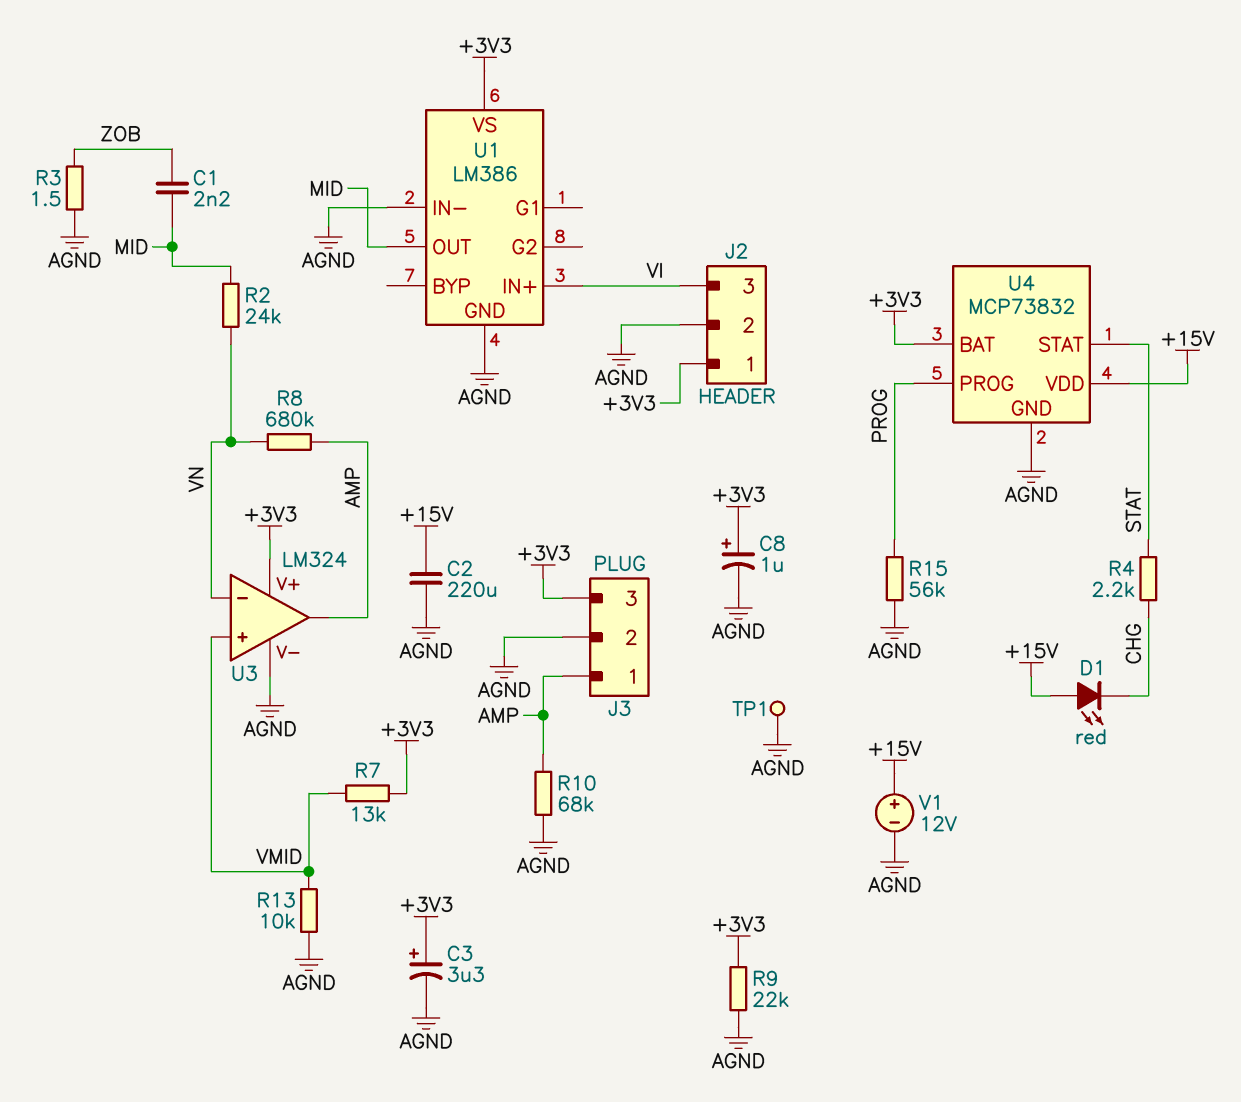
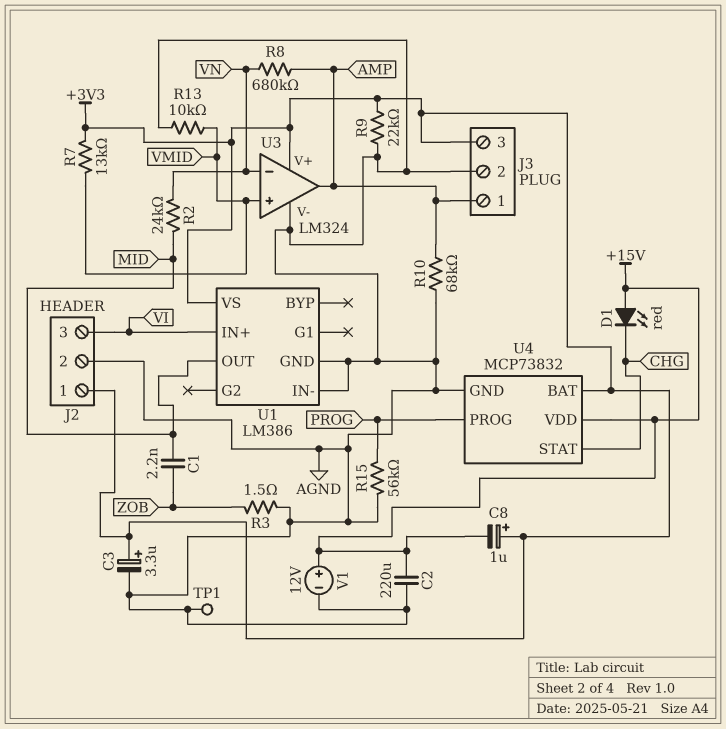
C8: 1uF (plus +3V3, minus AGND) -> 1uF (plus +3V3, minus +15V)
R4: 2.2k (CHG, STAT) -> none
U4 pin STAT: STAT -> CHG

